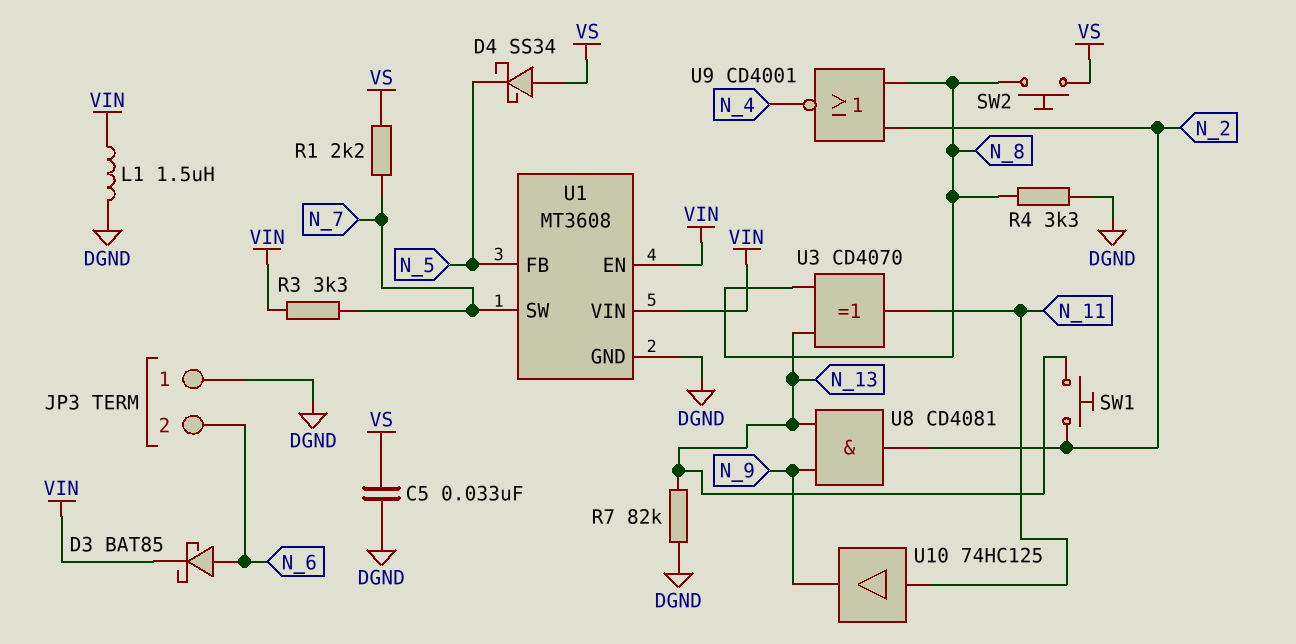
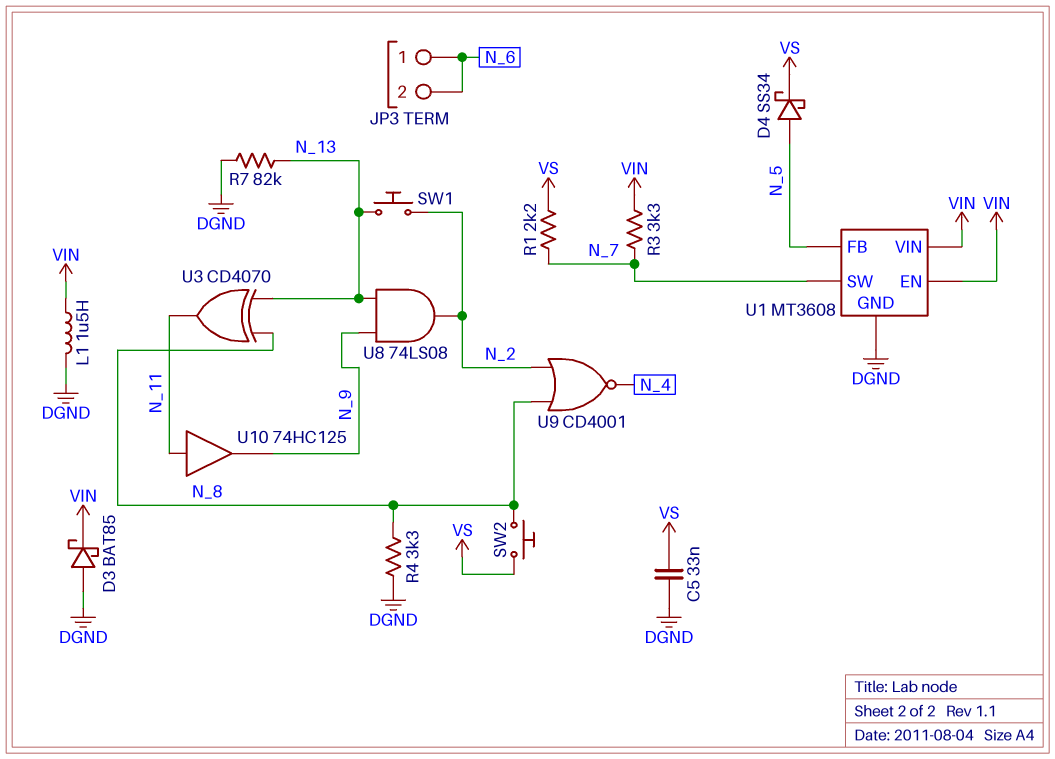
D3: schottky BAT85 (A N_6, K VIN) -> schottky BAT85 (A DGND, K VIN)
D4: schottky SS34 (A VS, K N_5) -> schottky SS34 (A N_5, K VS)
JP3 pin 1: DGND -> N_6
U8: AND CD4081 (in N_9, in N_13, out N_2) -> AND 74LS08 (in N_9, in N_13, out N_2)

